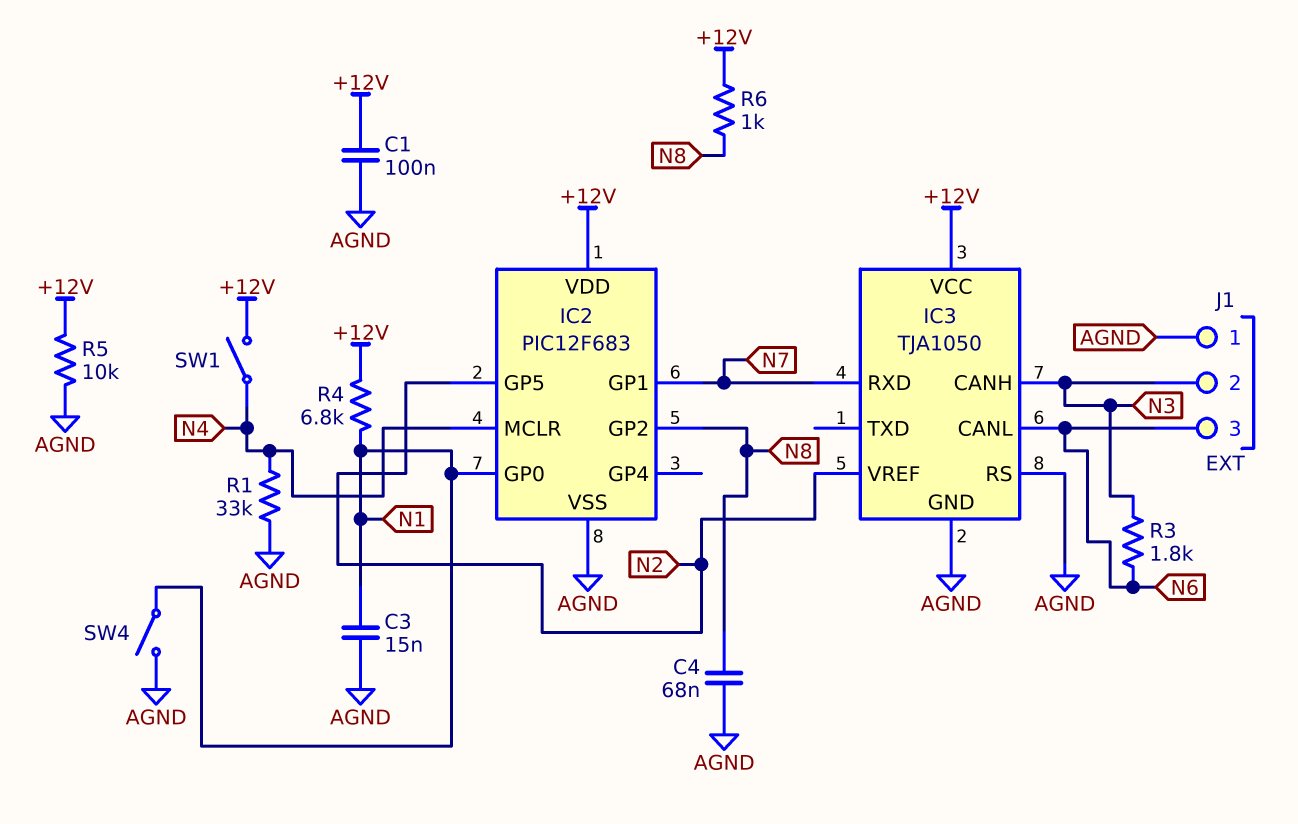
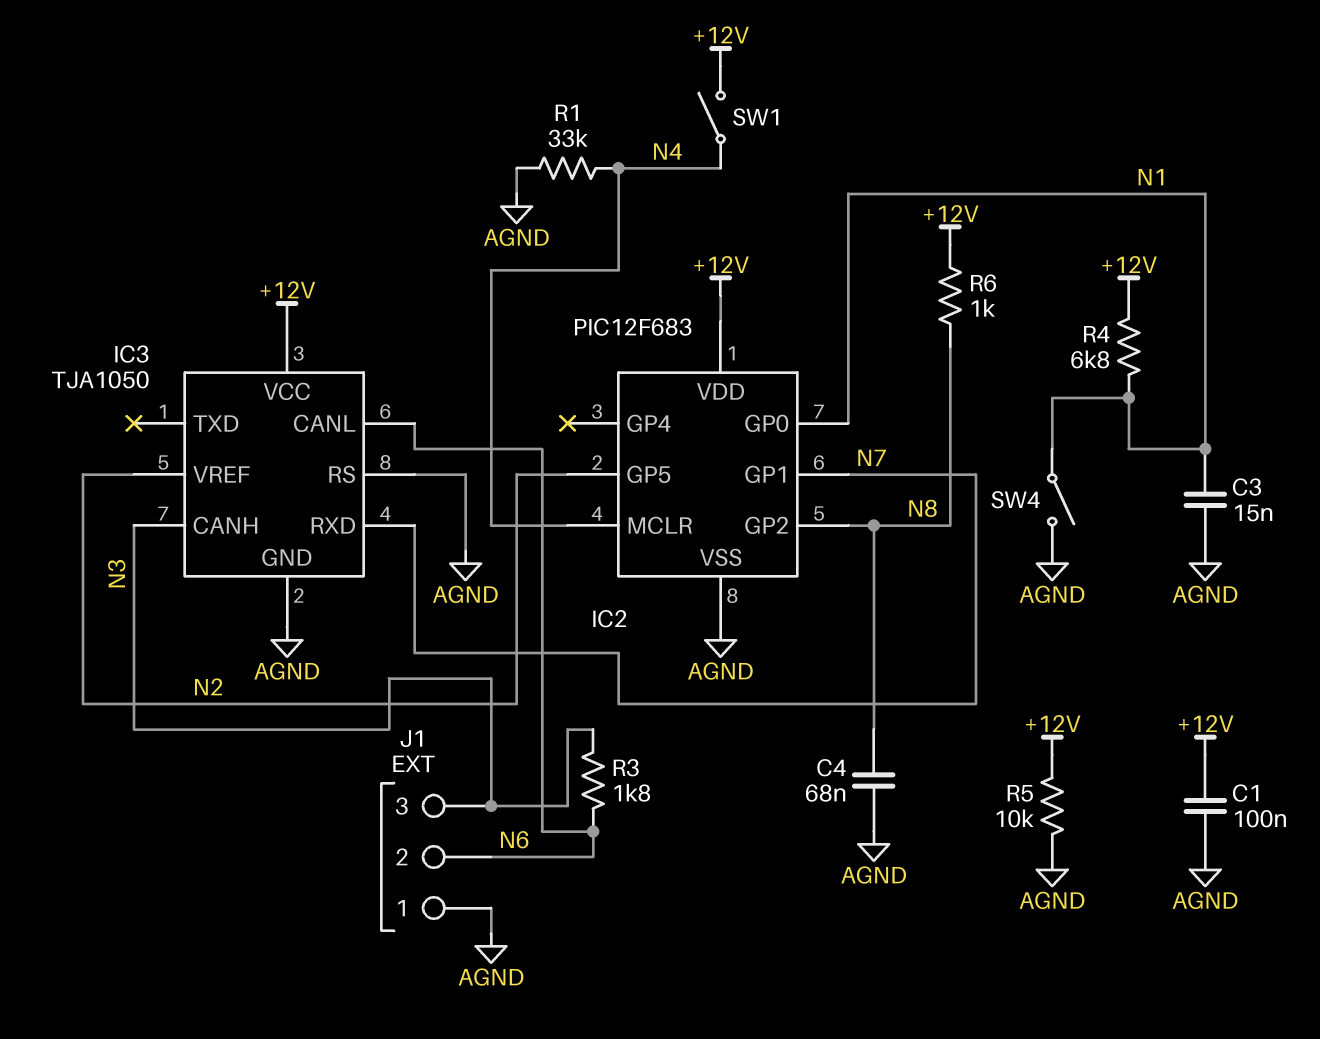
J1 pin 2: N3 -> N6
J1 pin 3: N6 -> N3

